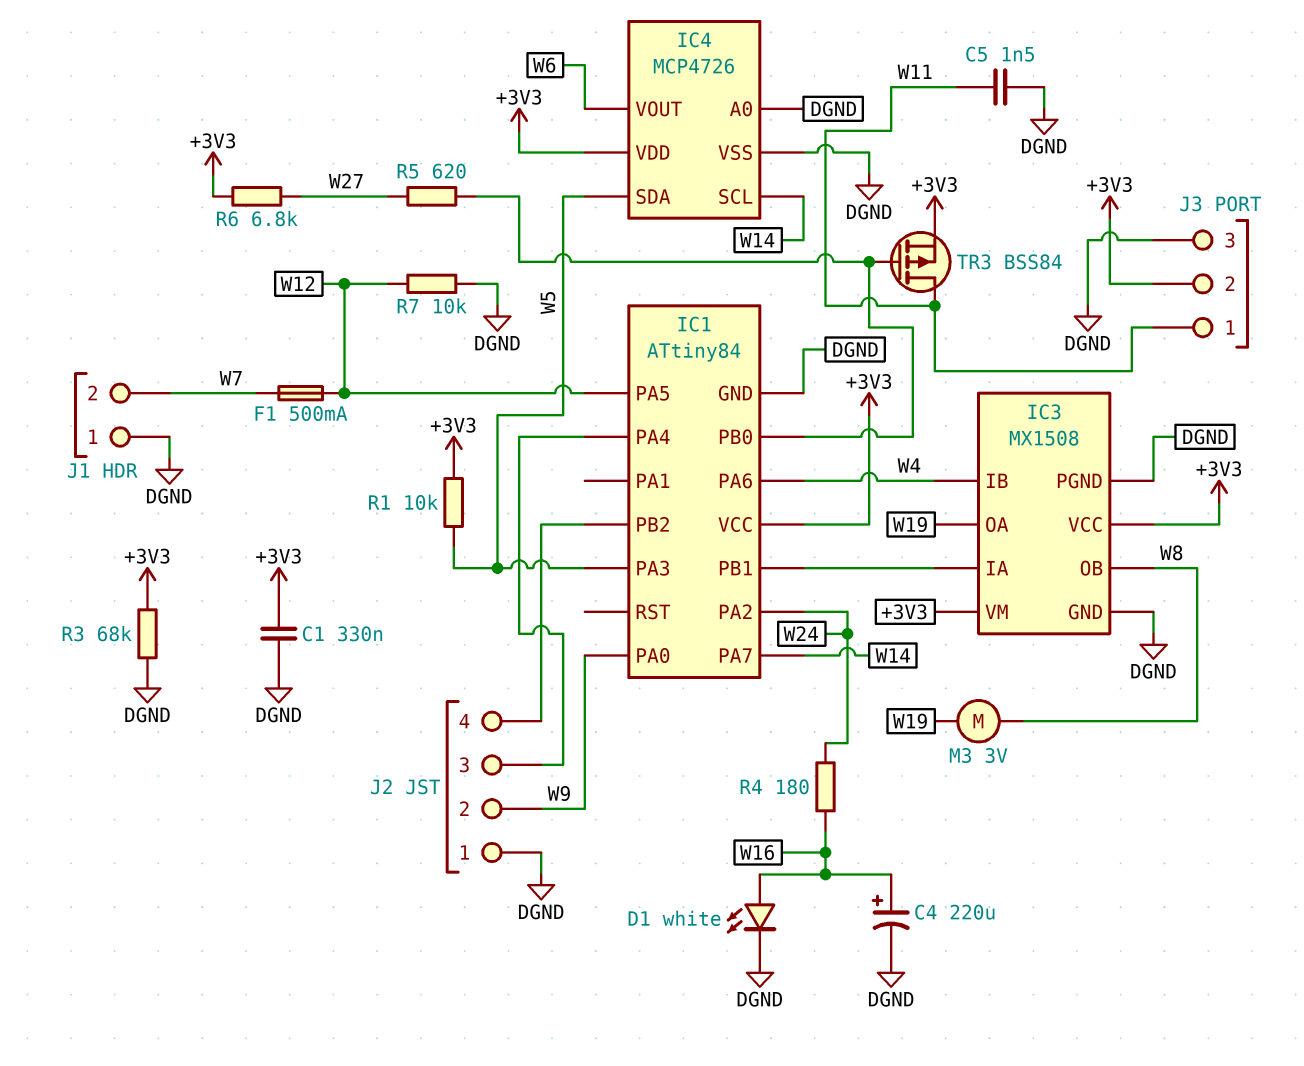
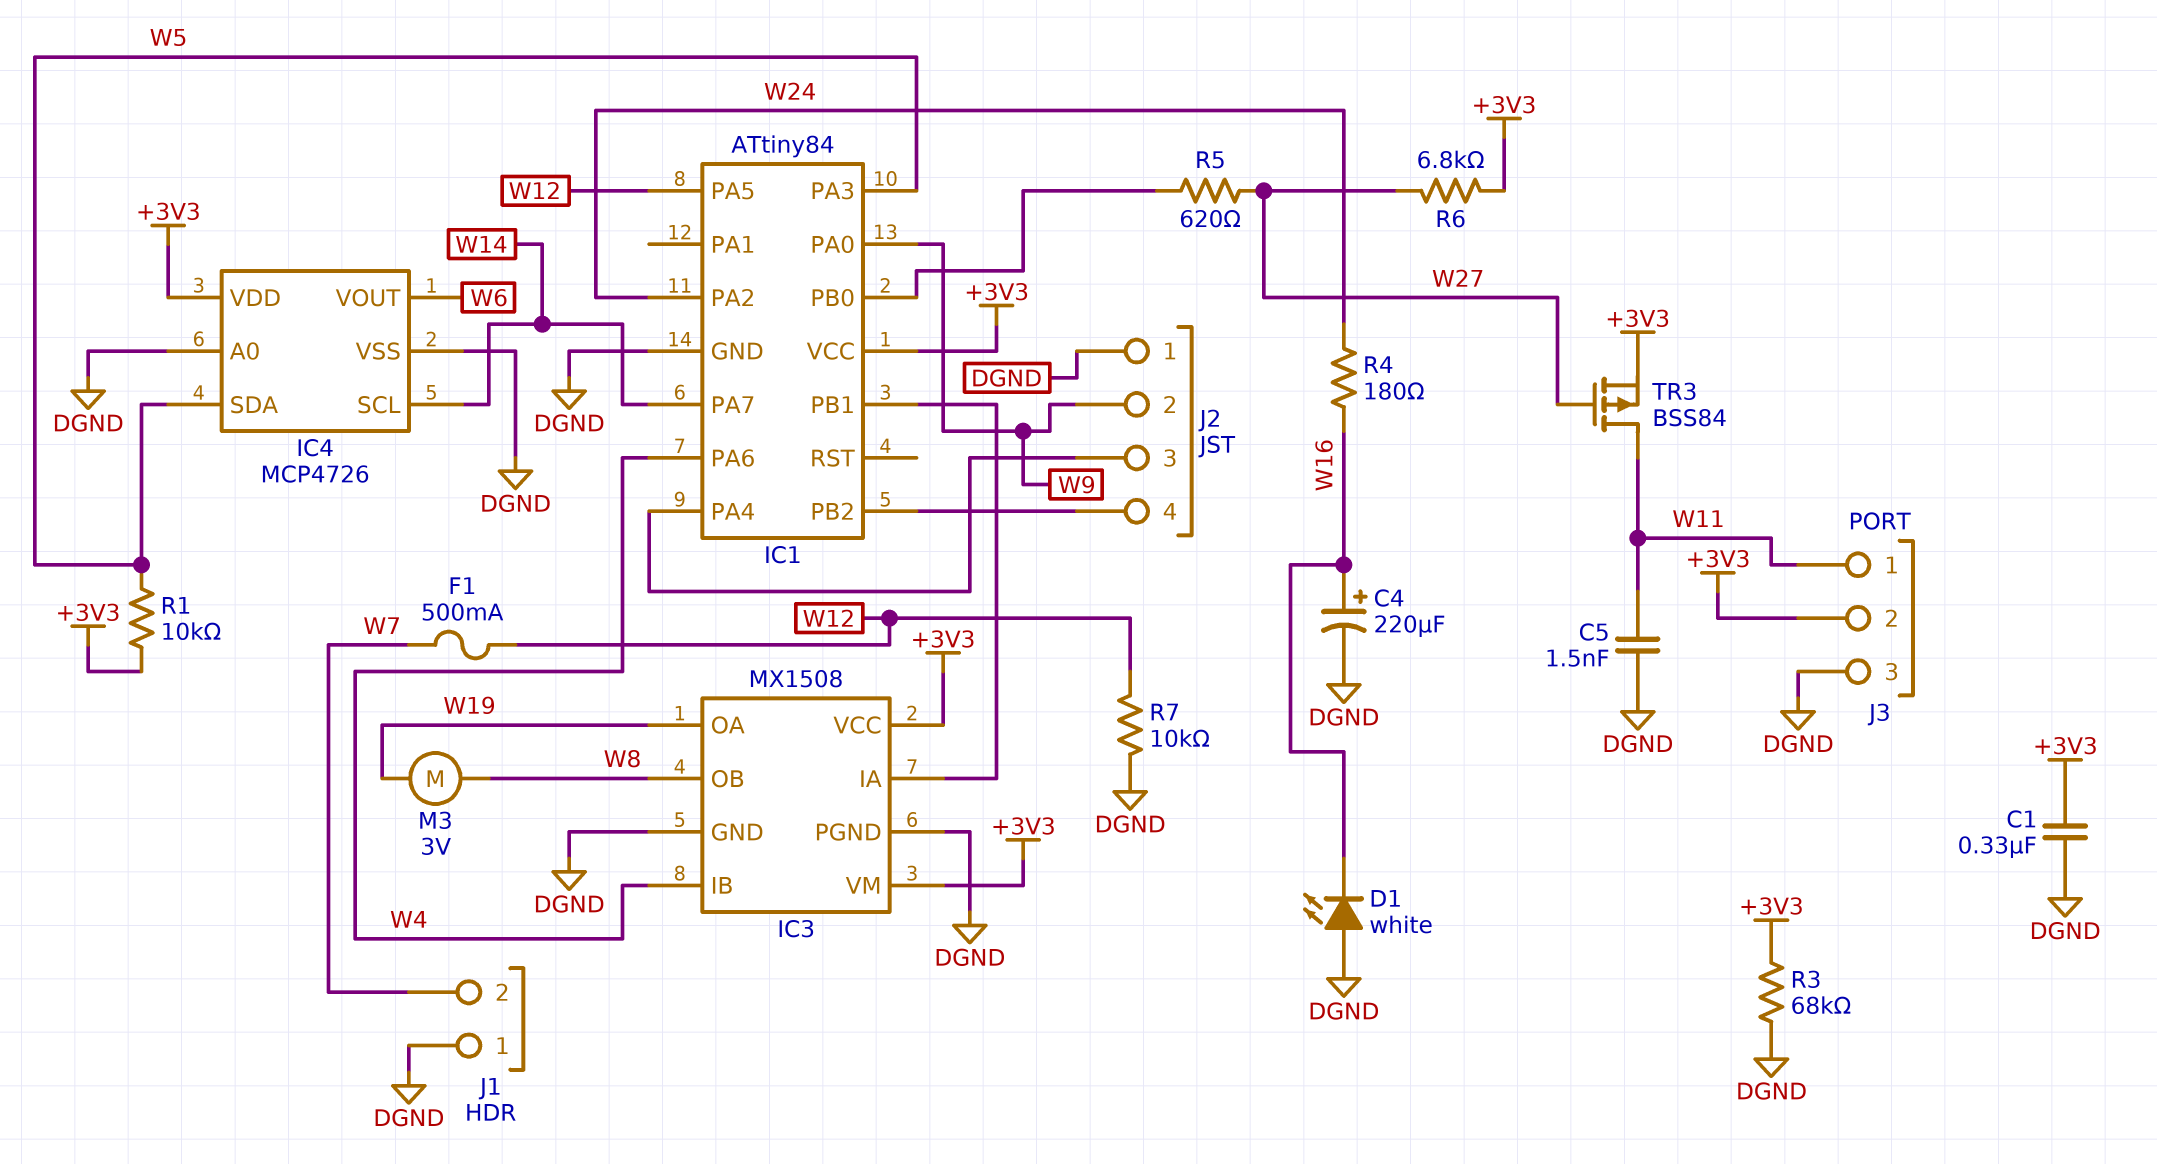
D1: LED white (A W16, K DGND) -> LED white (A DGND, K W16)
TR3: PMOS BSS84 (G IC1/PB0, D W11, S +3V3) -> PMOS BSS84 (G W27, D W11, S +3V3)

